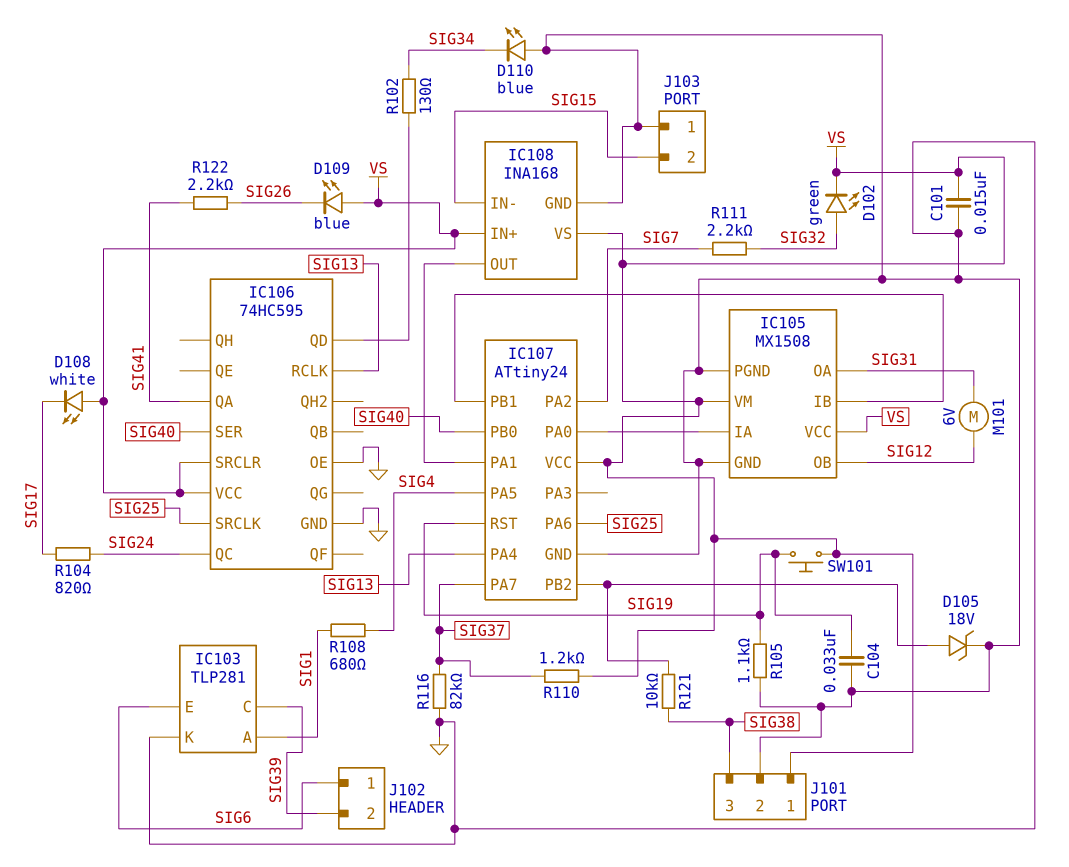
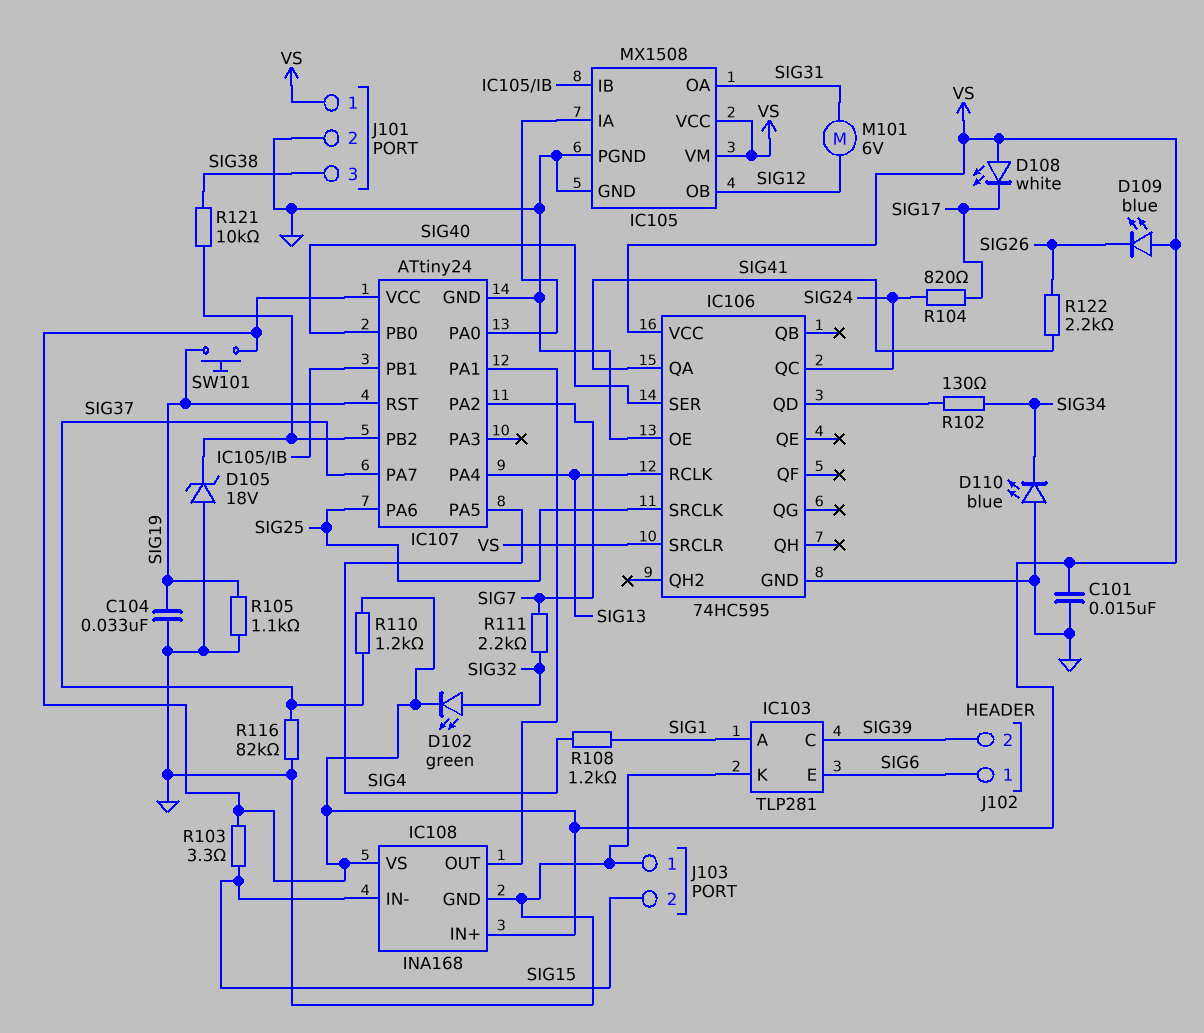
D105: zener 18V (A IC107/PB2, K GND) -> zener 18V (A GND, K IC107/PB2)
R103: none -> 3.3 (SIG15, VS)
R108: 680 (SIG1, SIG4) -> 1.2k (SIG1, SIG4)

